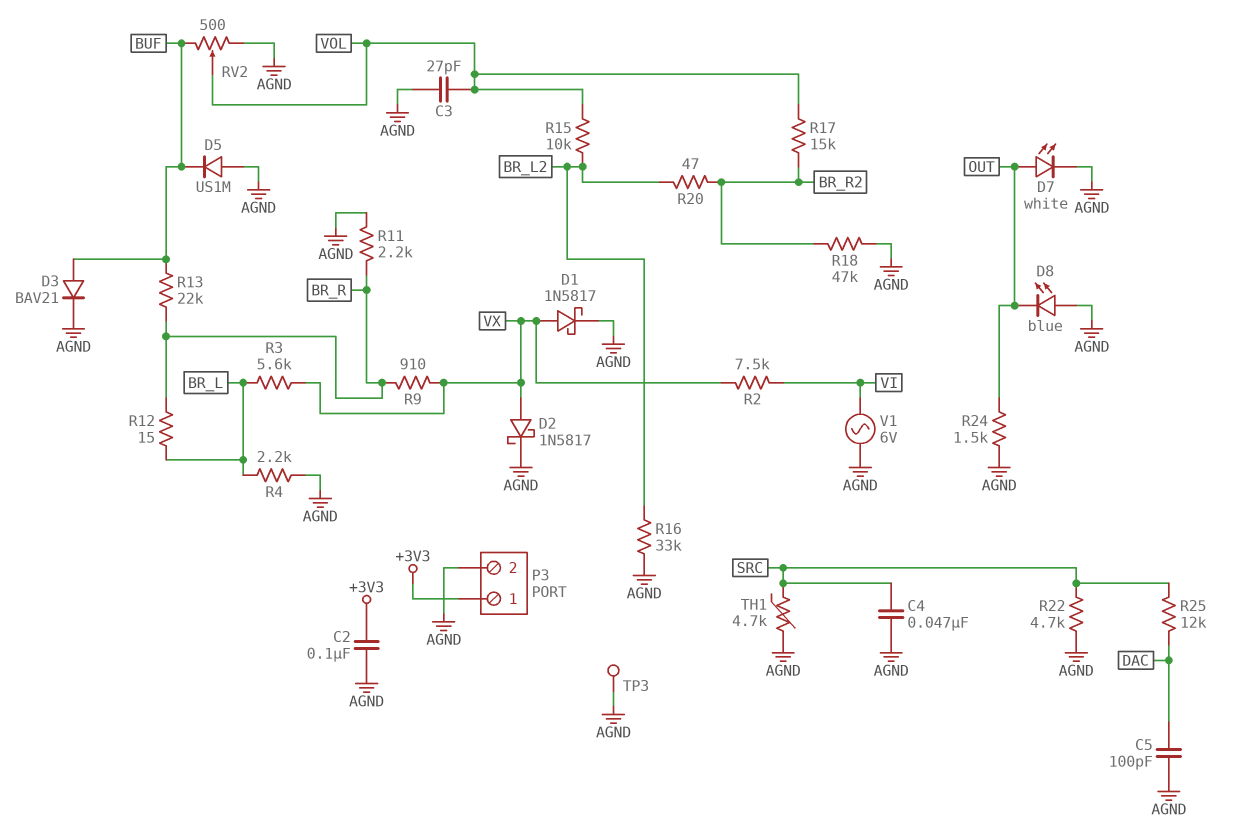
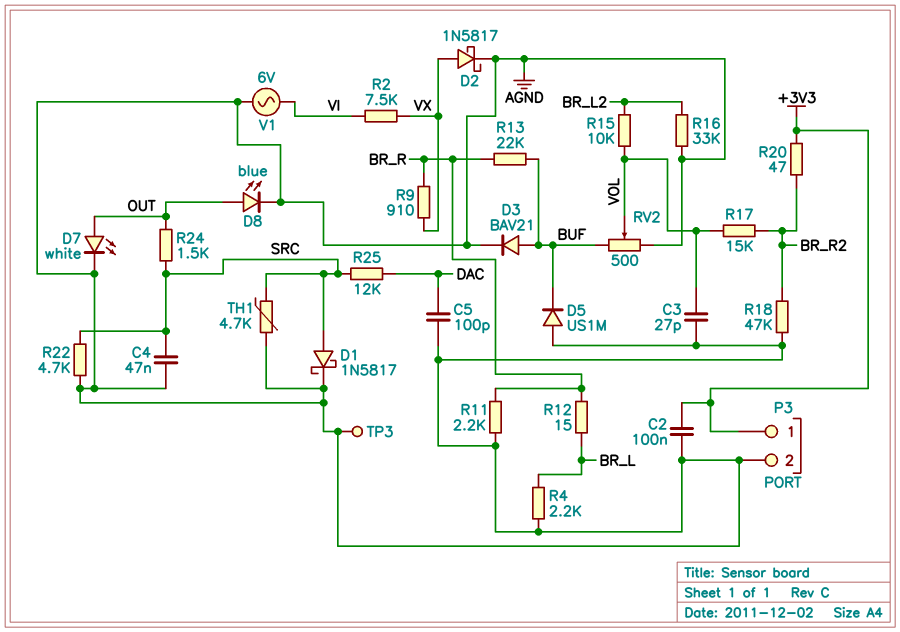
D1: schottky 1N5817 (A VX, K AGND) -> schottky 1N5817 (A SRC, K AGND)
D8: LED blue (A AGND, K OUT) -> LED blue (A OUT, K AGND)
R3: 5.6k (BR_L, VX) -> none
R20: 47 (BR_L2, BR_R2) -> 47 (+3V3, BR_R2)
R24: 1.5k (AGND, OUT) -> 1.5k (OUT, SRC)

